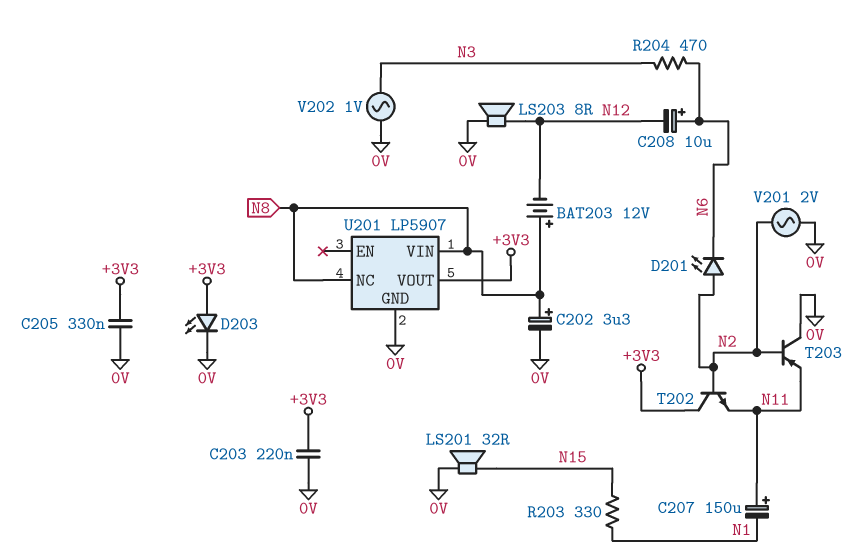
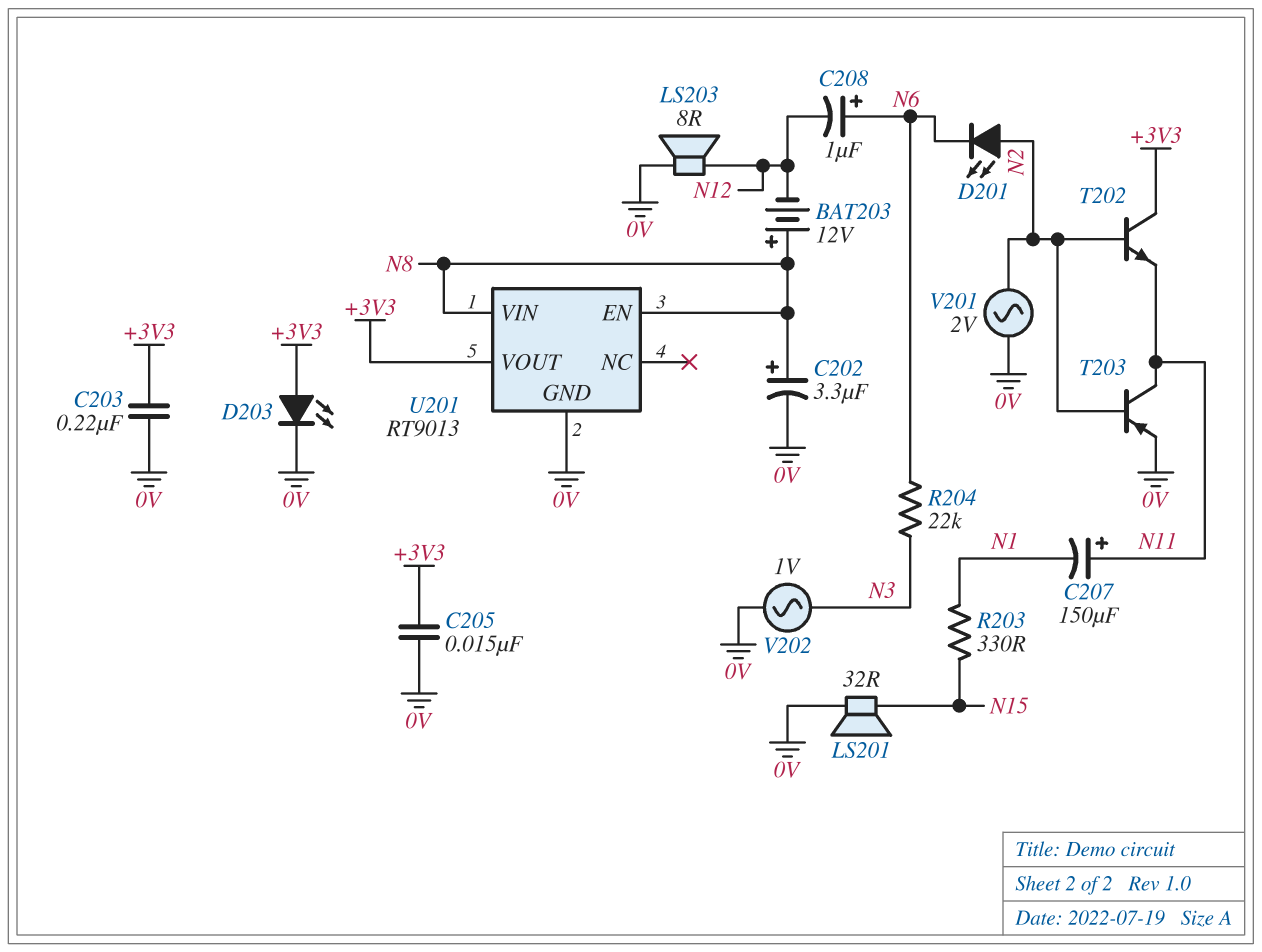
C205: 330nF (+3V3, 0V) -> 15nF (+3V3, 0V)
C208: 10uF (plus N6, minus N12) -> 1uF (plus N6, minus N12)
R204: 470 (N3, N6) -> 22k (N3, N6)
T203: PNP (B N2, C 0V, E N11) -> PNP (B N2, C N11, E 0V)
U201: LP5907 -> RT9013
U201 pin EN: none -> N8
U201 pin NC: N8 -> none

